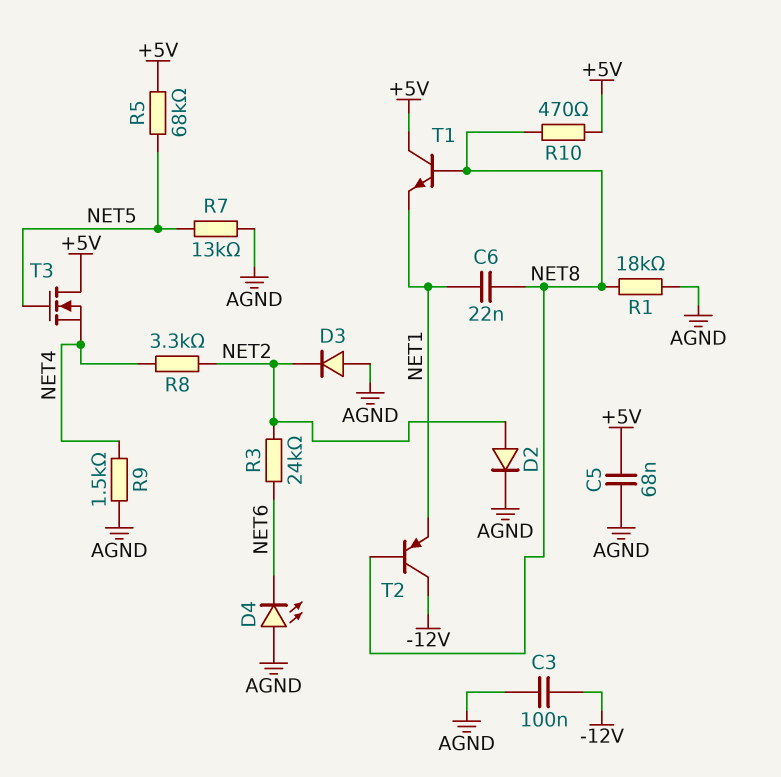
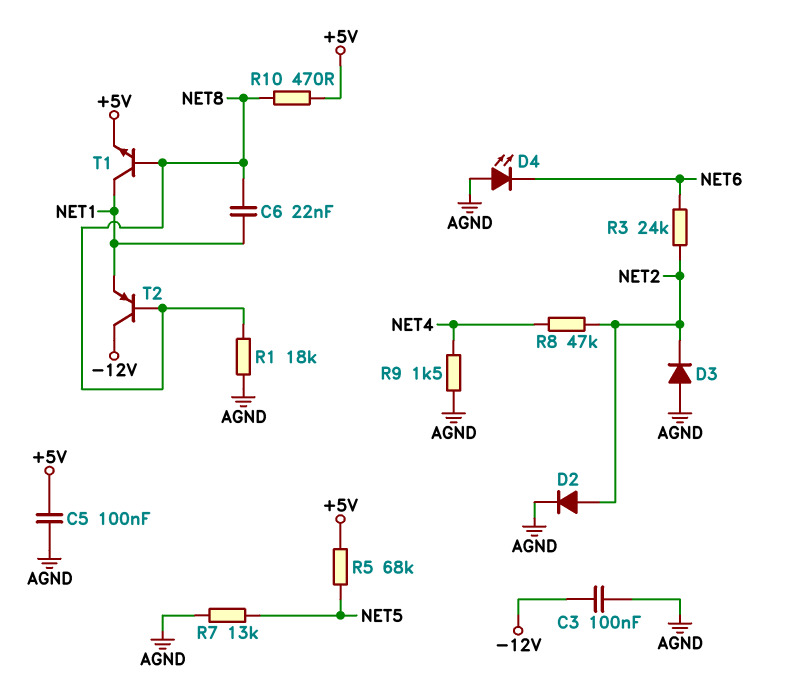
C5: 68nF (+5V, AGND) -> 100nF (+5V, AGND)
R8: 3.3k (NET2, NET4) -> 47k (NET2, NET4)
T1: NPN (B NET8, C +5V, E NET1) -> NPN (B NET8, C NET1, E +5V)
T3: NMOS (G NET5, D +5V, S NET4) -> none

